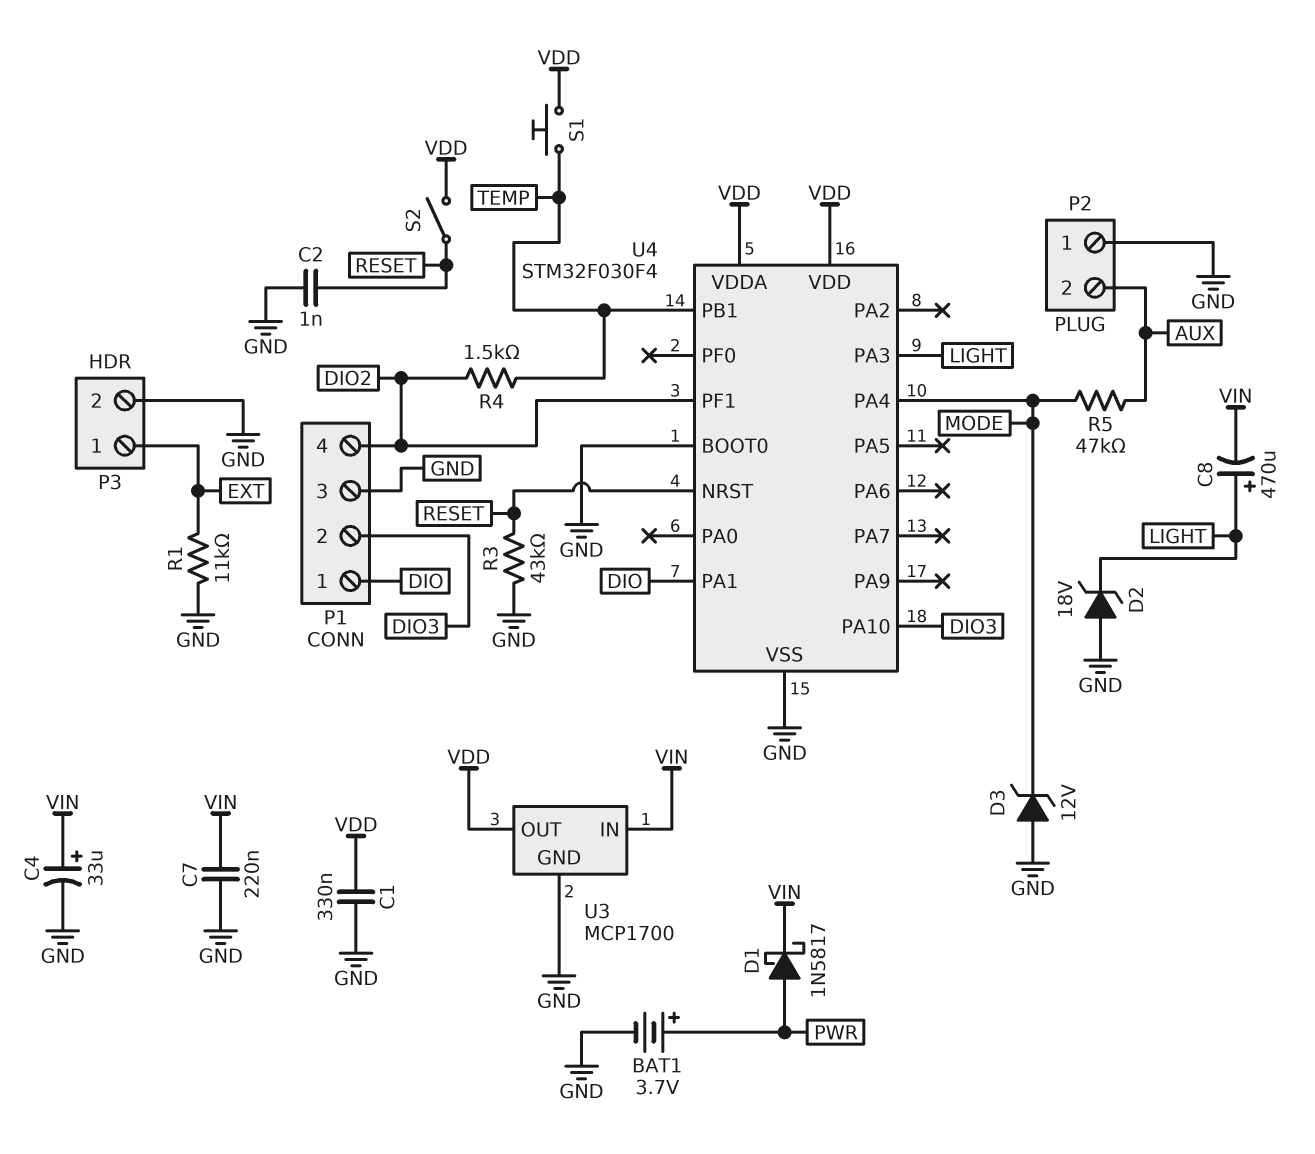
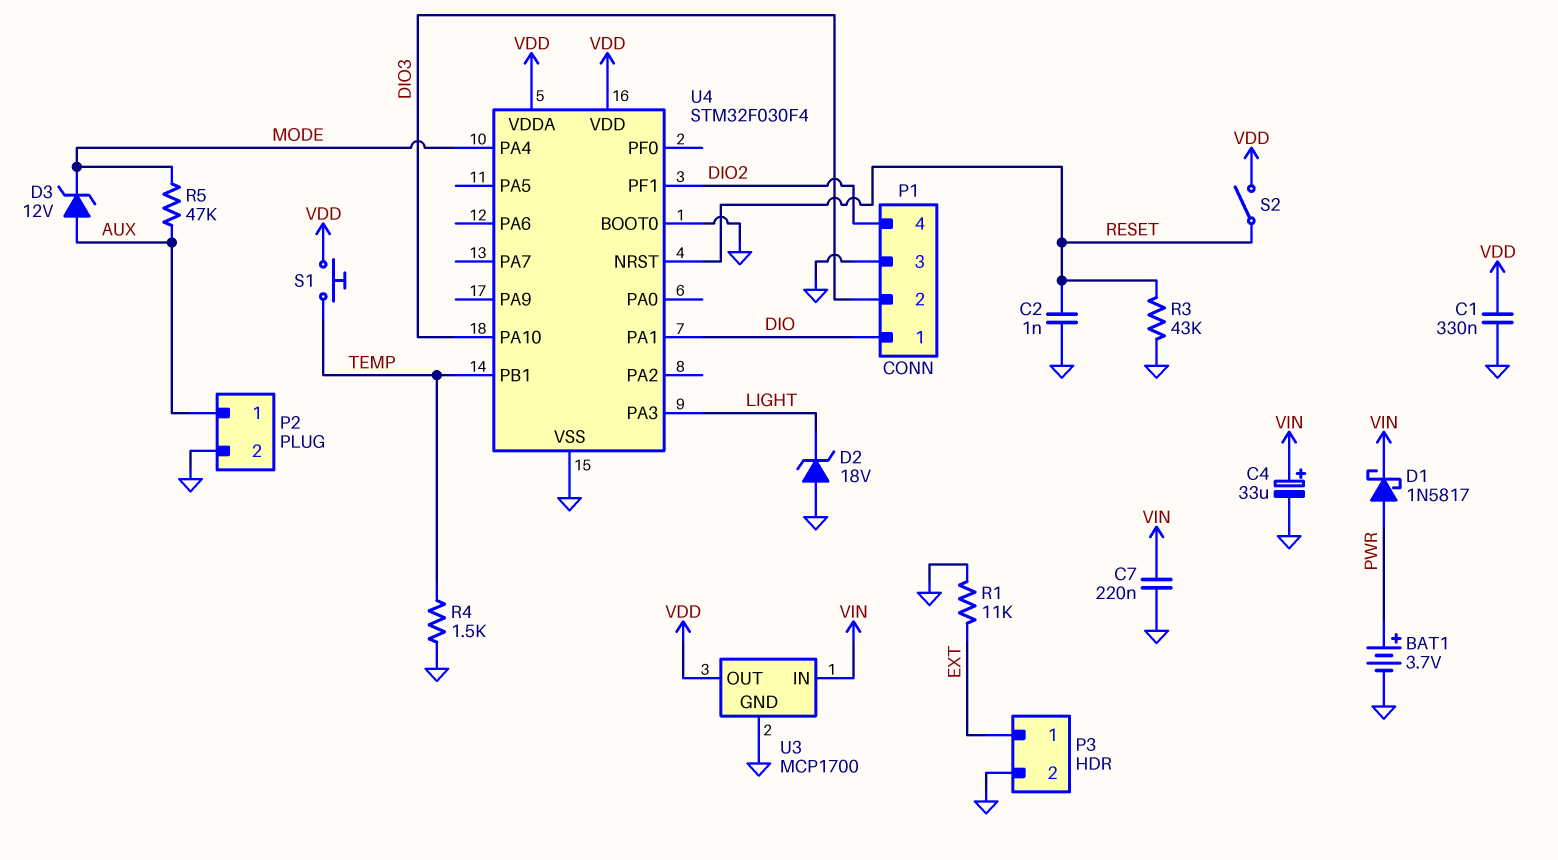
C8: 470uF (plus LIGHT, minus VIN) -> none
D3: zener 12V (A GND, K MODE) -> zener 12V (A AUX, K MODE)
P2 pin 1: GND -> AUX
P2 pin 2: AUX -> GND
R4: 1.5k (DIO2, TEMP) -> 1.5k (GND, TEMP)

